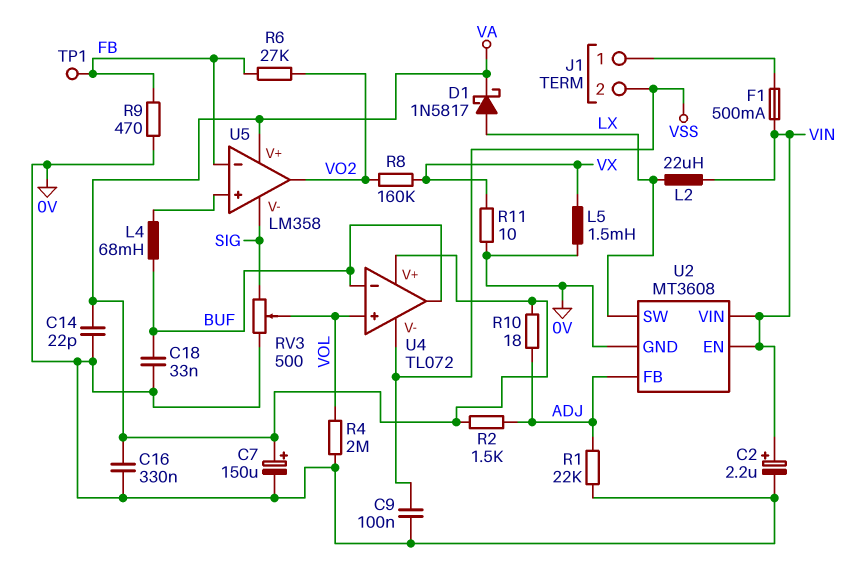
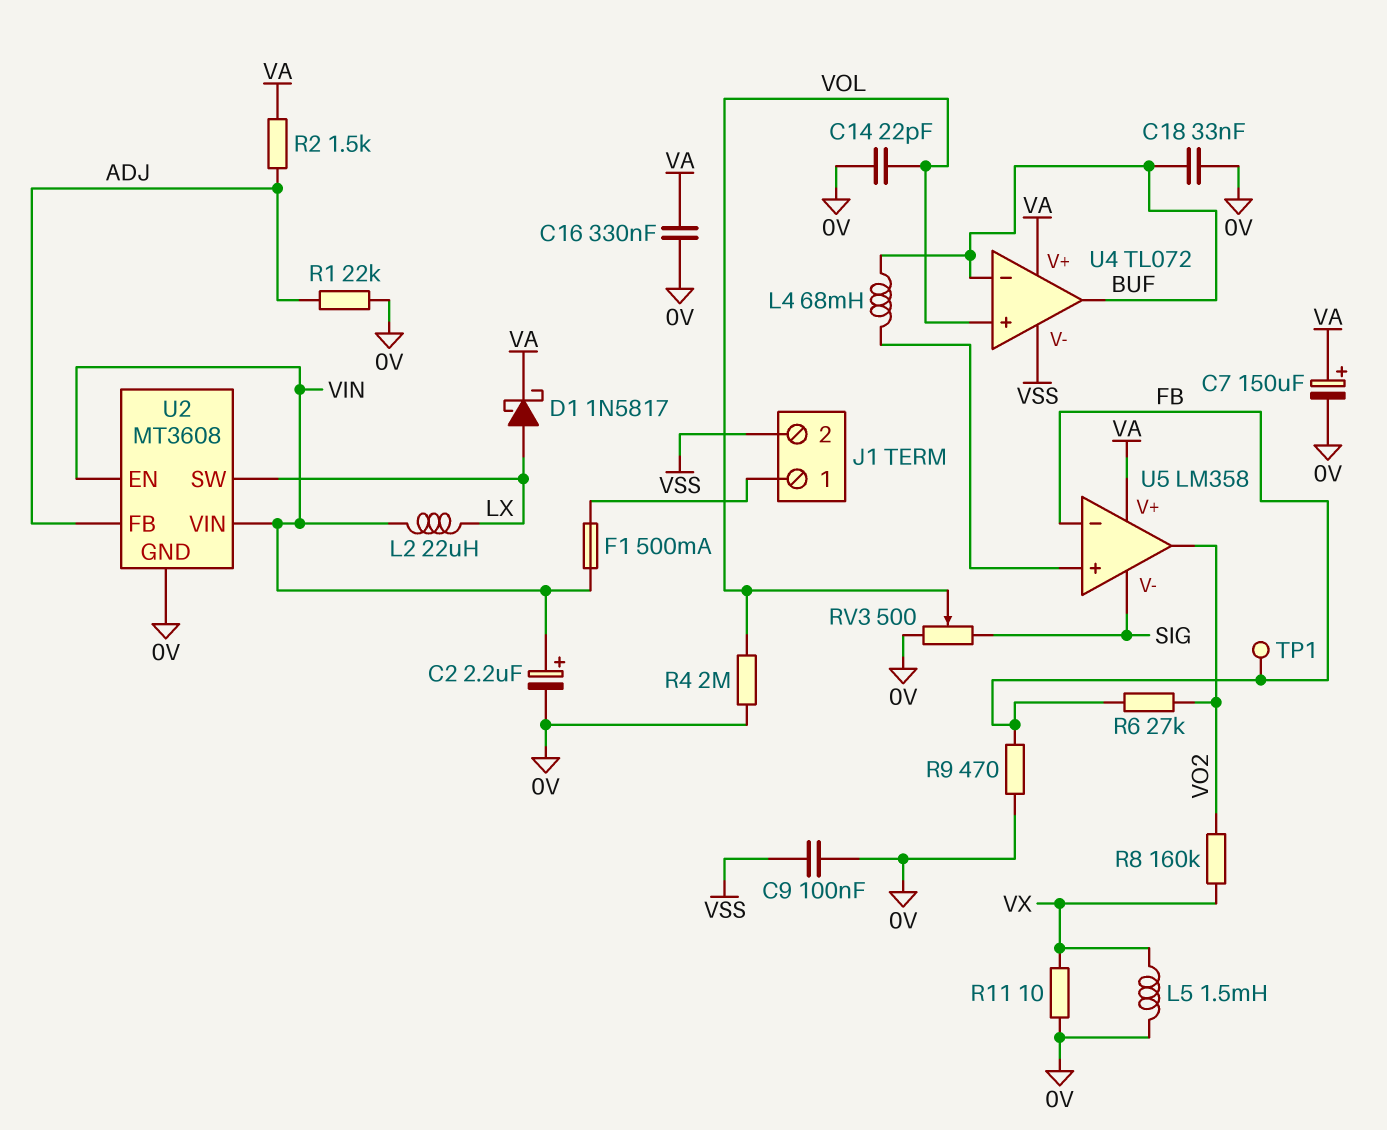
C14: 22pF (0V, VA) -> 22pF (0V, VOL)
R10: 18 (ADJ, VA) -> none

